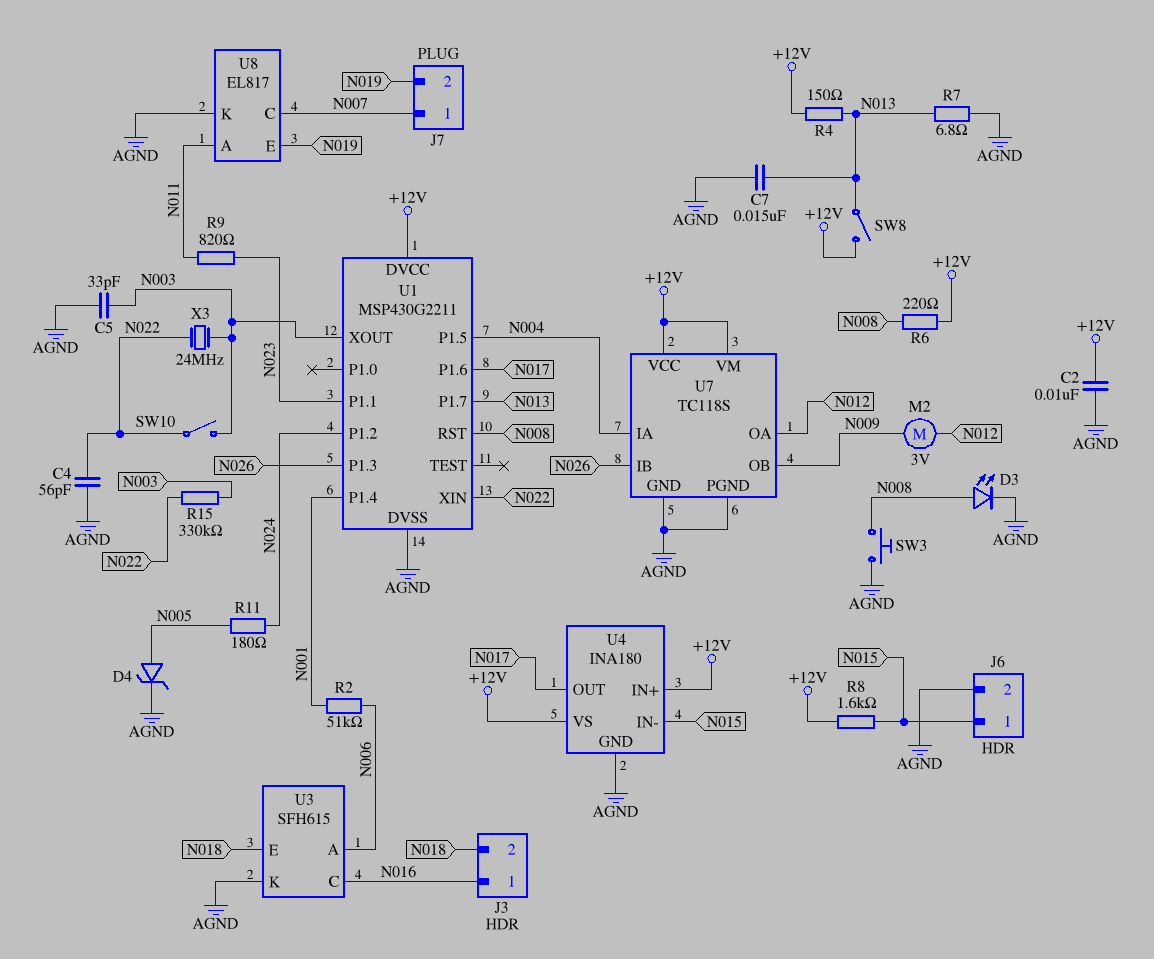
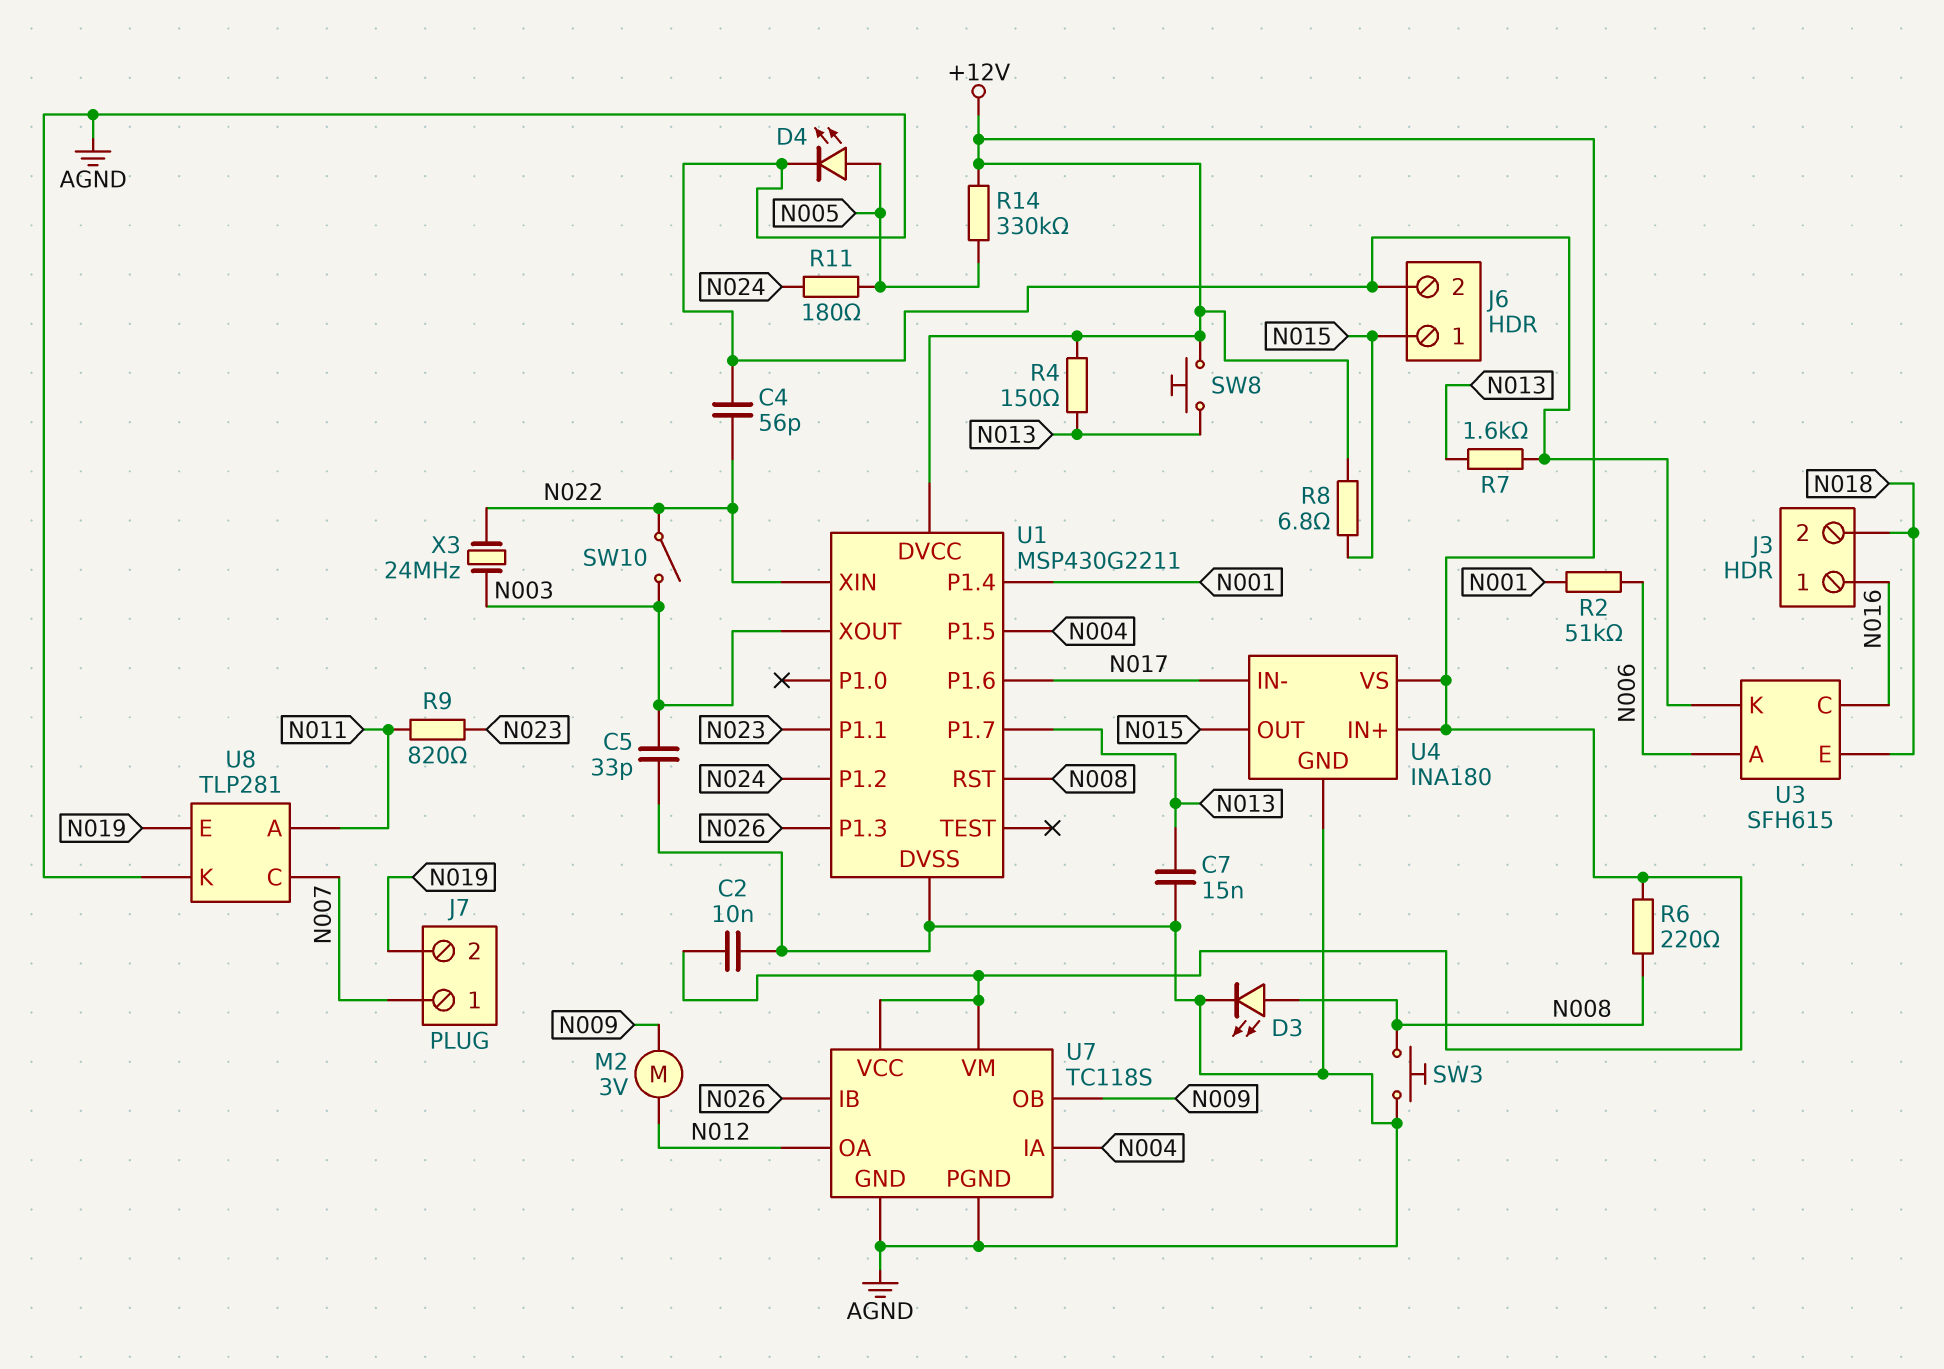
D4: zener (A N005, K AGND) -> LED (A N005, K AGND)
R7: 6.8 (AGND, N013) -> 1.6k (AGND, N013)
R8: 1.6k (+12V, N015) -> 6.8 (+12V, N015)
R14: none -> 330k (+12V, N005)
R15: 330k (N003, N022) -> none
SW8: switch (+12V, N013) -> button (+12V, N013)
U4 pin IN-: N015 -> N017
U4 pin OUT: N017 -> N015
U8: EL817 -> TLP281

